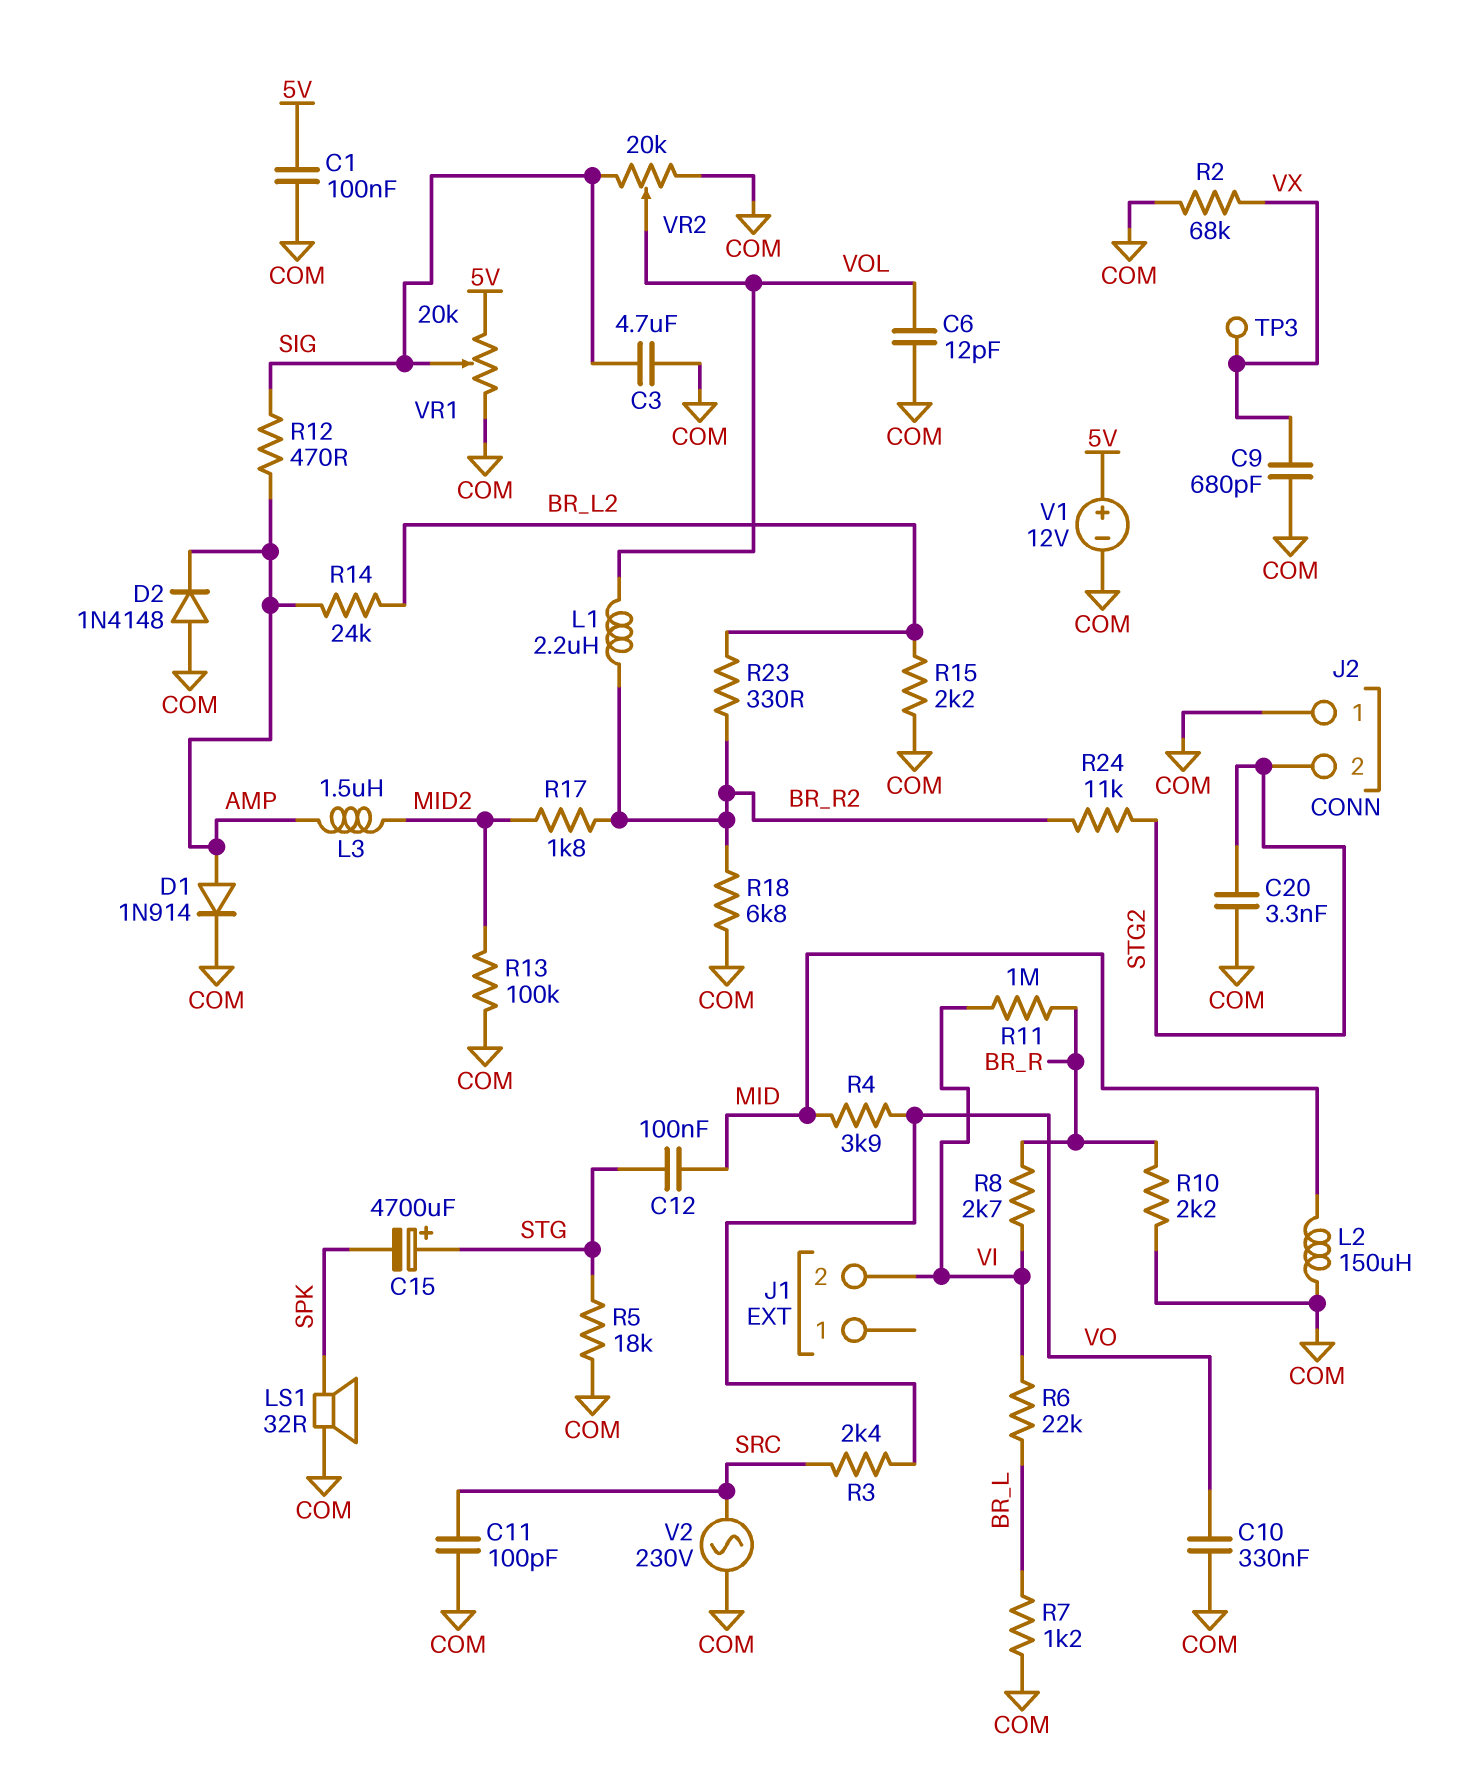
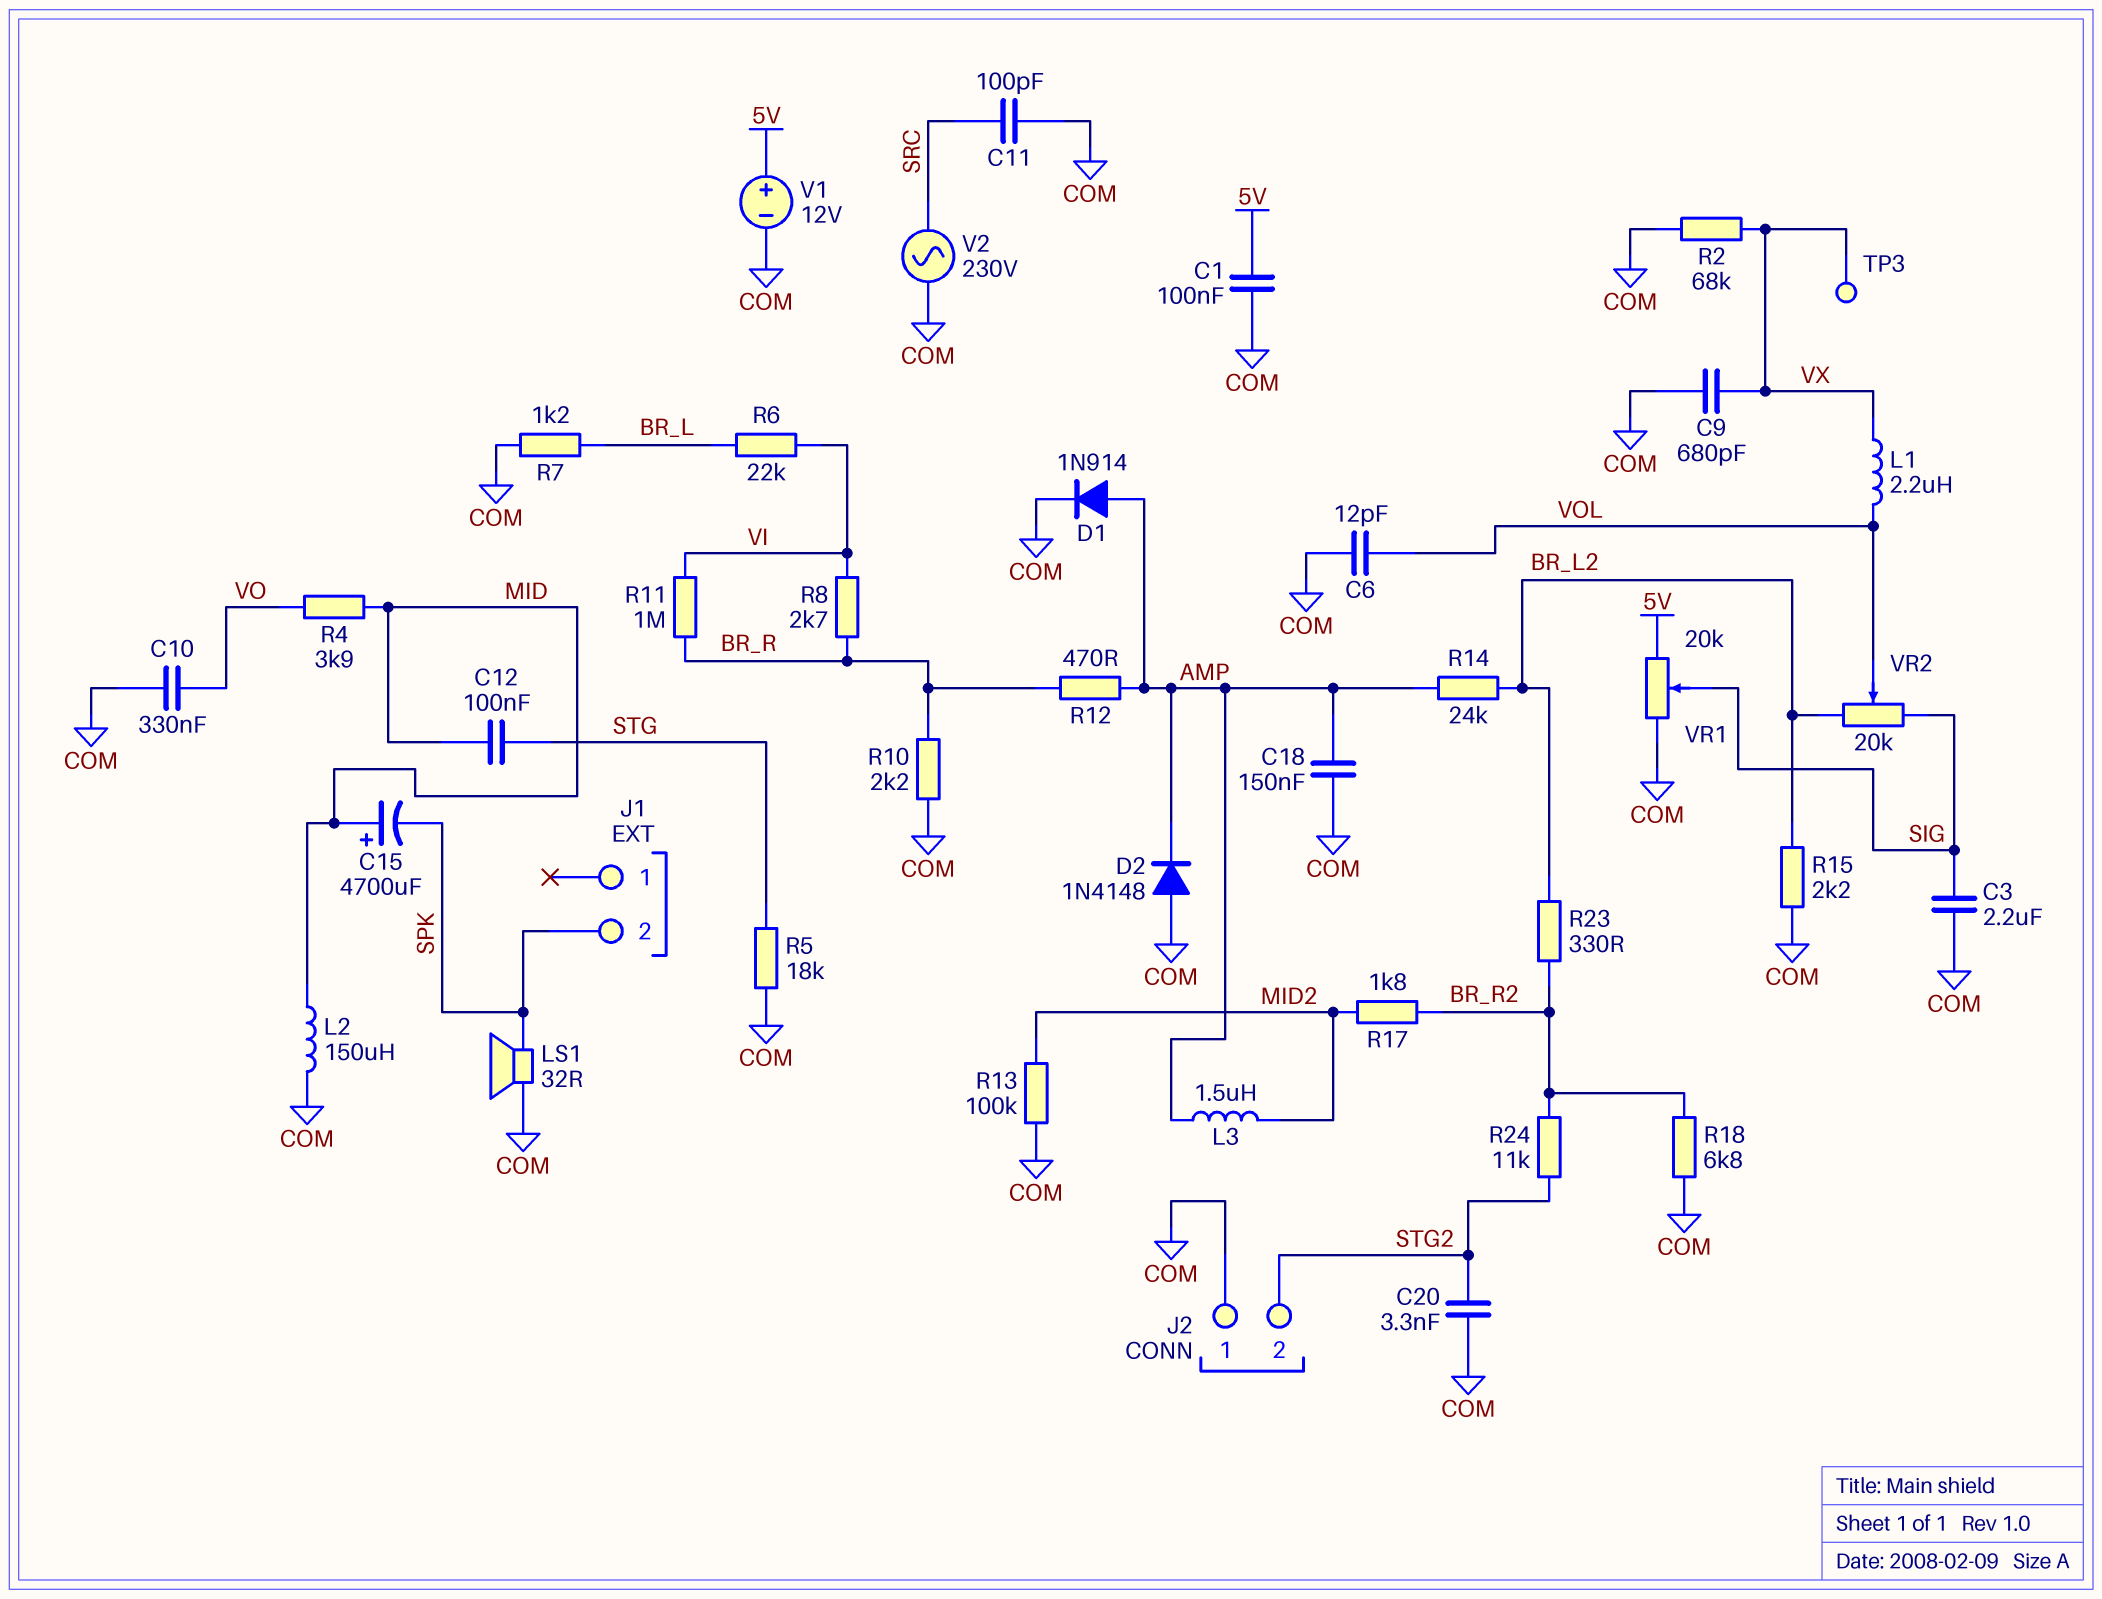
C3: 4.7uF (COM, SIG) -> 2.2uF (COM, SIG)
C15: 4700uF (plus STG, minus SPK) -> 4700uF (plus MID, minus SPK)
C18: none -> 150nF (AMP, COM)
J1 pin 2: VI -> SPK
L1: 2.2uH (BR_R2, VOL) -> 2.2uH (VOL, VX)
R3: 2.4k (SRC, VO) -> none
R12: 470 (AMP, SIG) -> 470 (AMP, BR_R)
VR2: 20k (COM, SIG, wiper VOL) -> 20k (BR_L2, SIG, wiper VOL)

